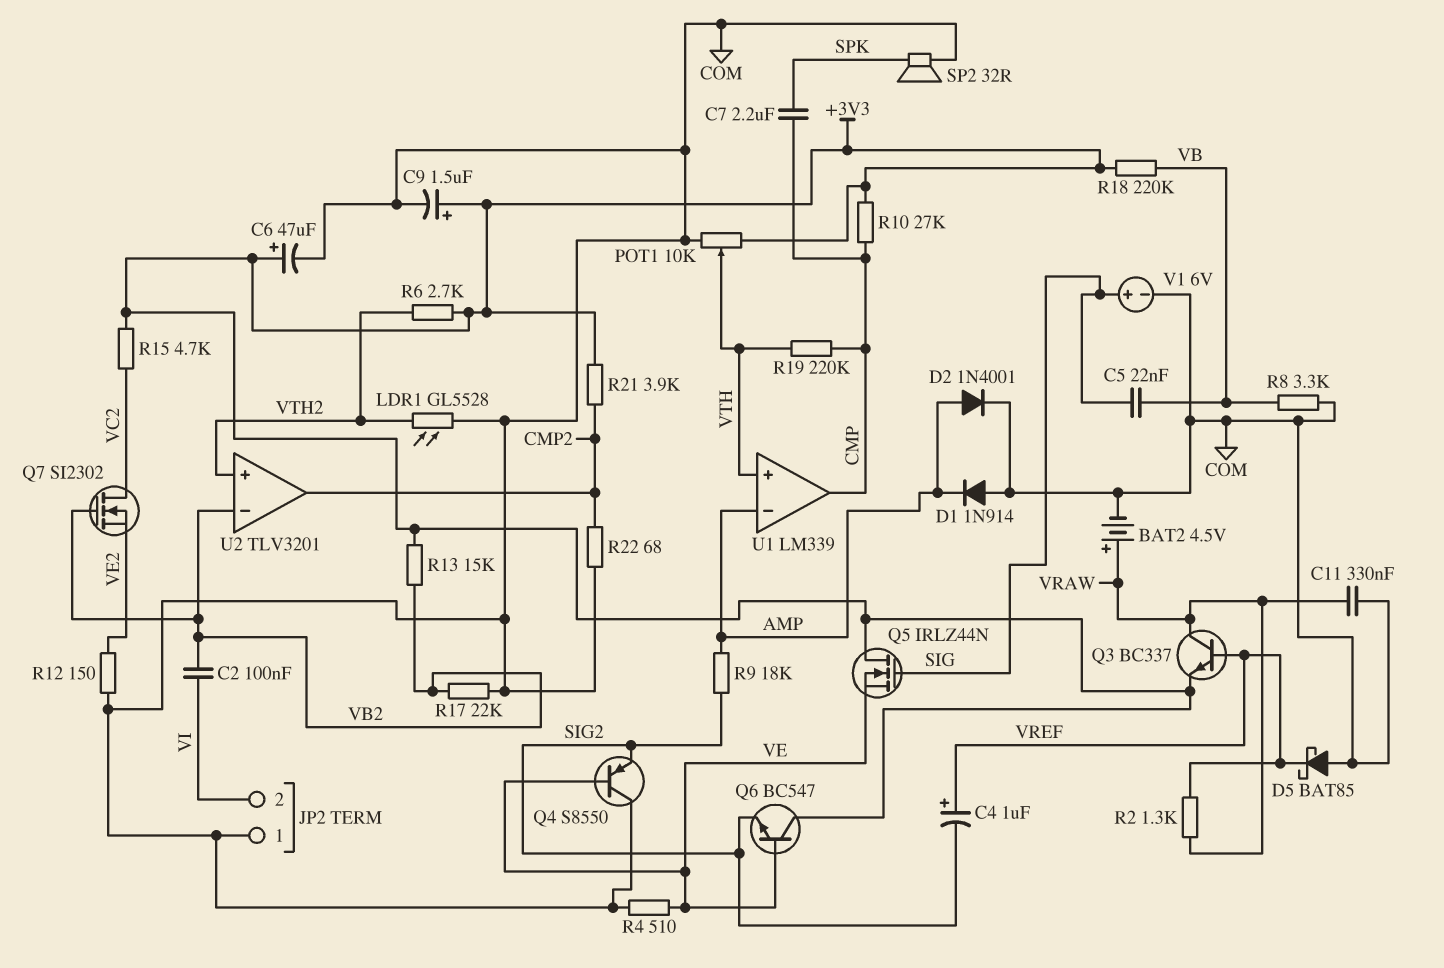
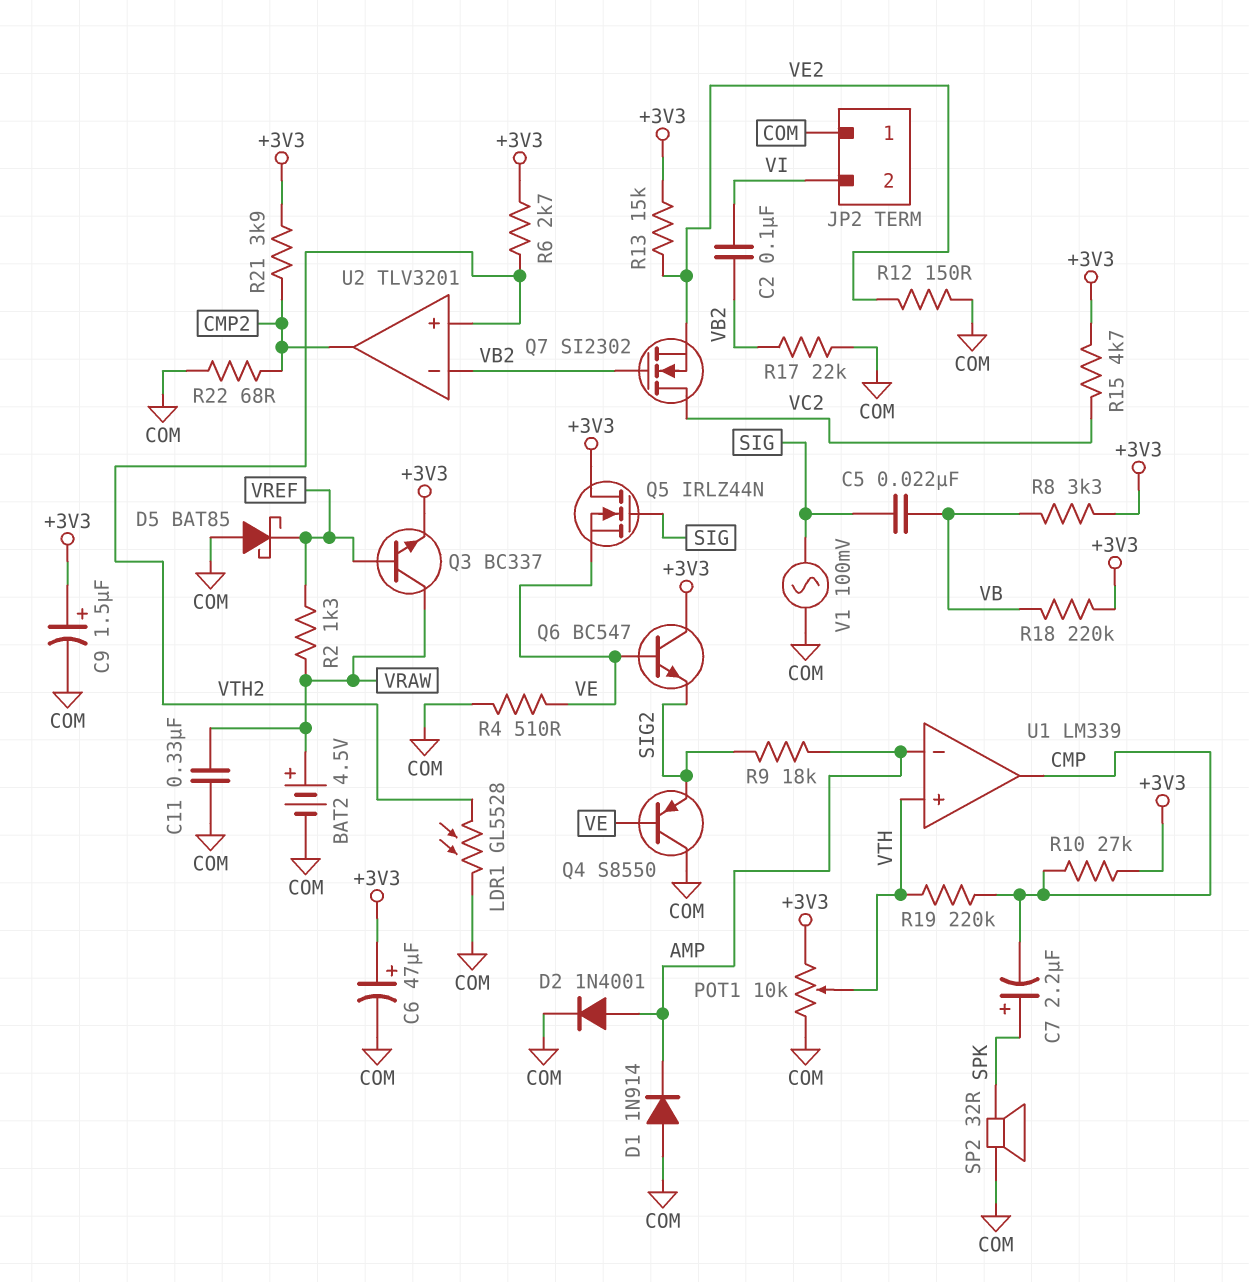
C4: 1uF (plus VREF, minus SIG2) -> none
C7: 2.2uF (CMP, SPK) -> 2.2uF (plus SPK, minus CMP)
R8: 3.3k (COM, VB) -> 3.3k (+3V3, VB)
R13: 15k (+3V3, VB2) -> 15k (+3V3, VE2)
V1: 6V (plus SIG, minus COM) -> AC 100mV (COM, SIG)

